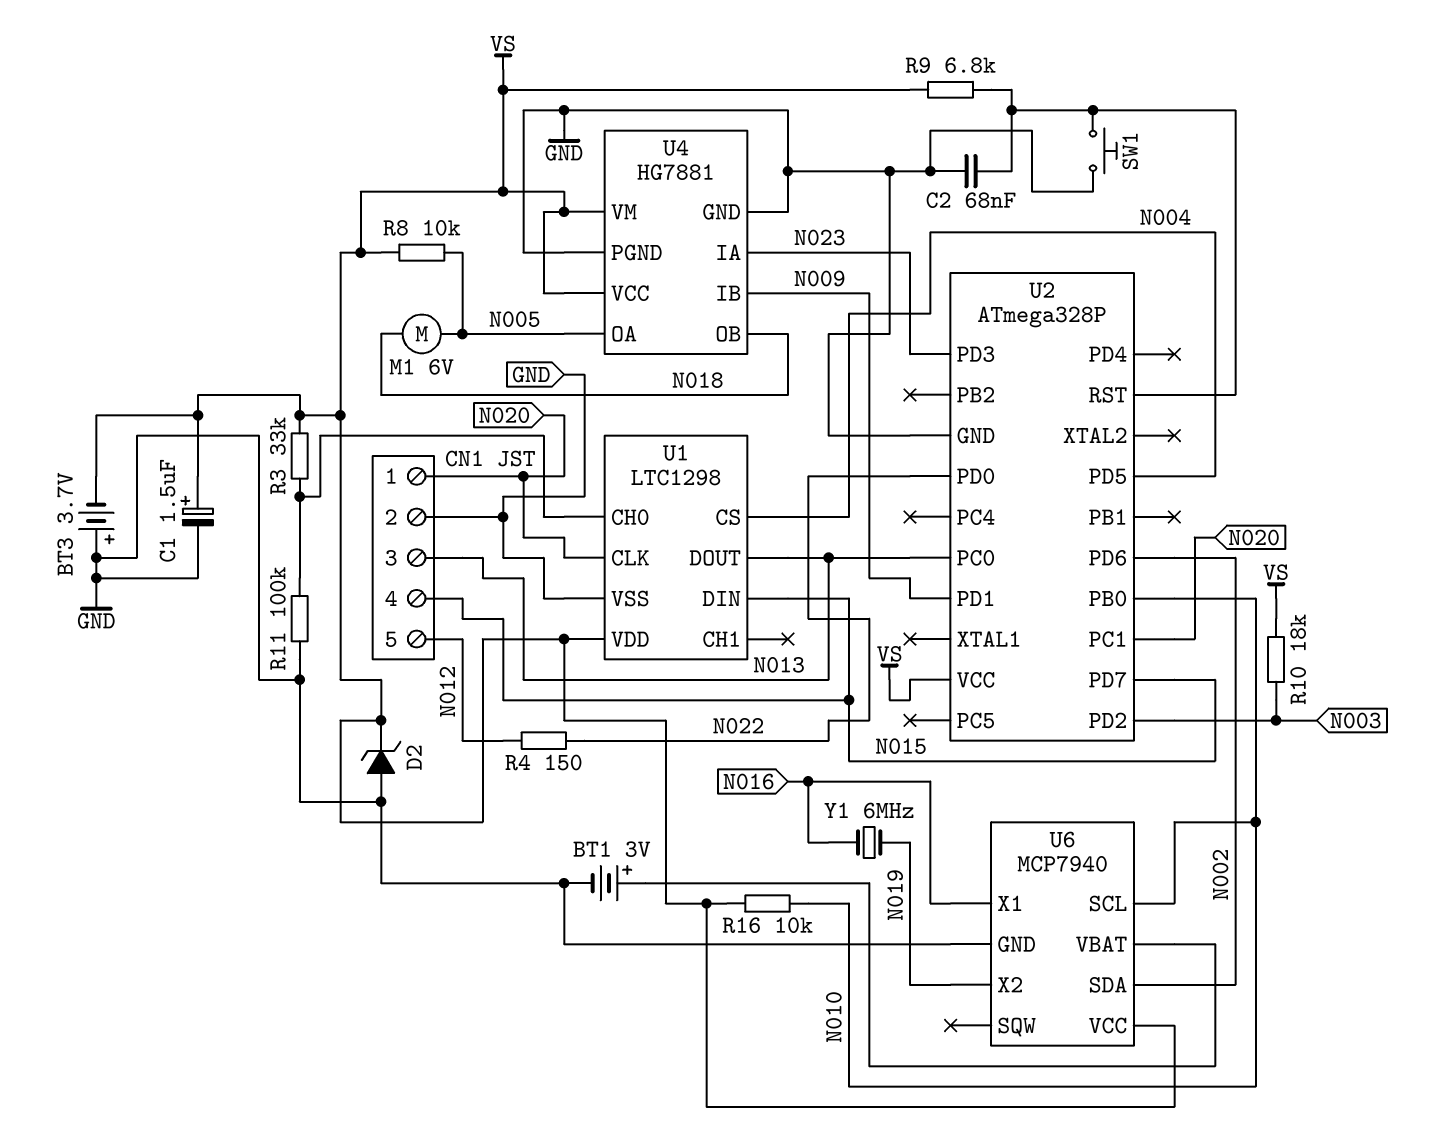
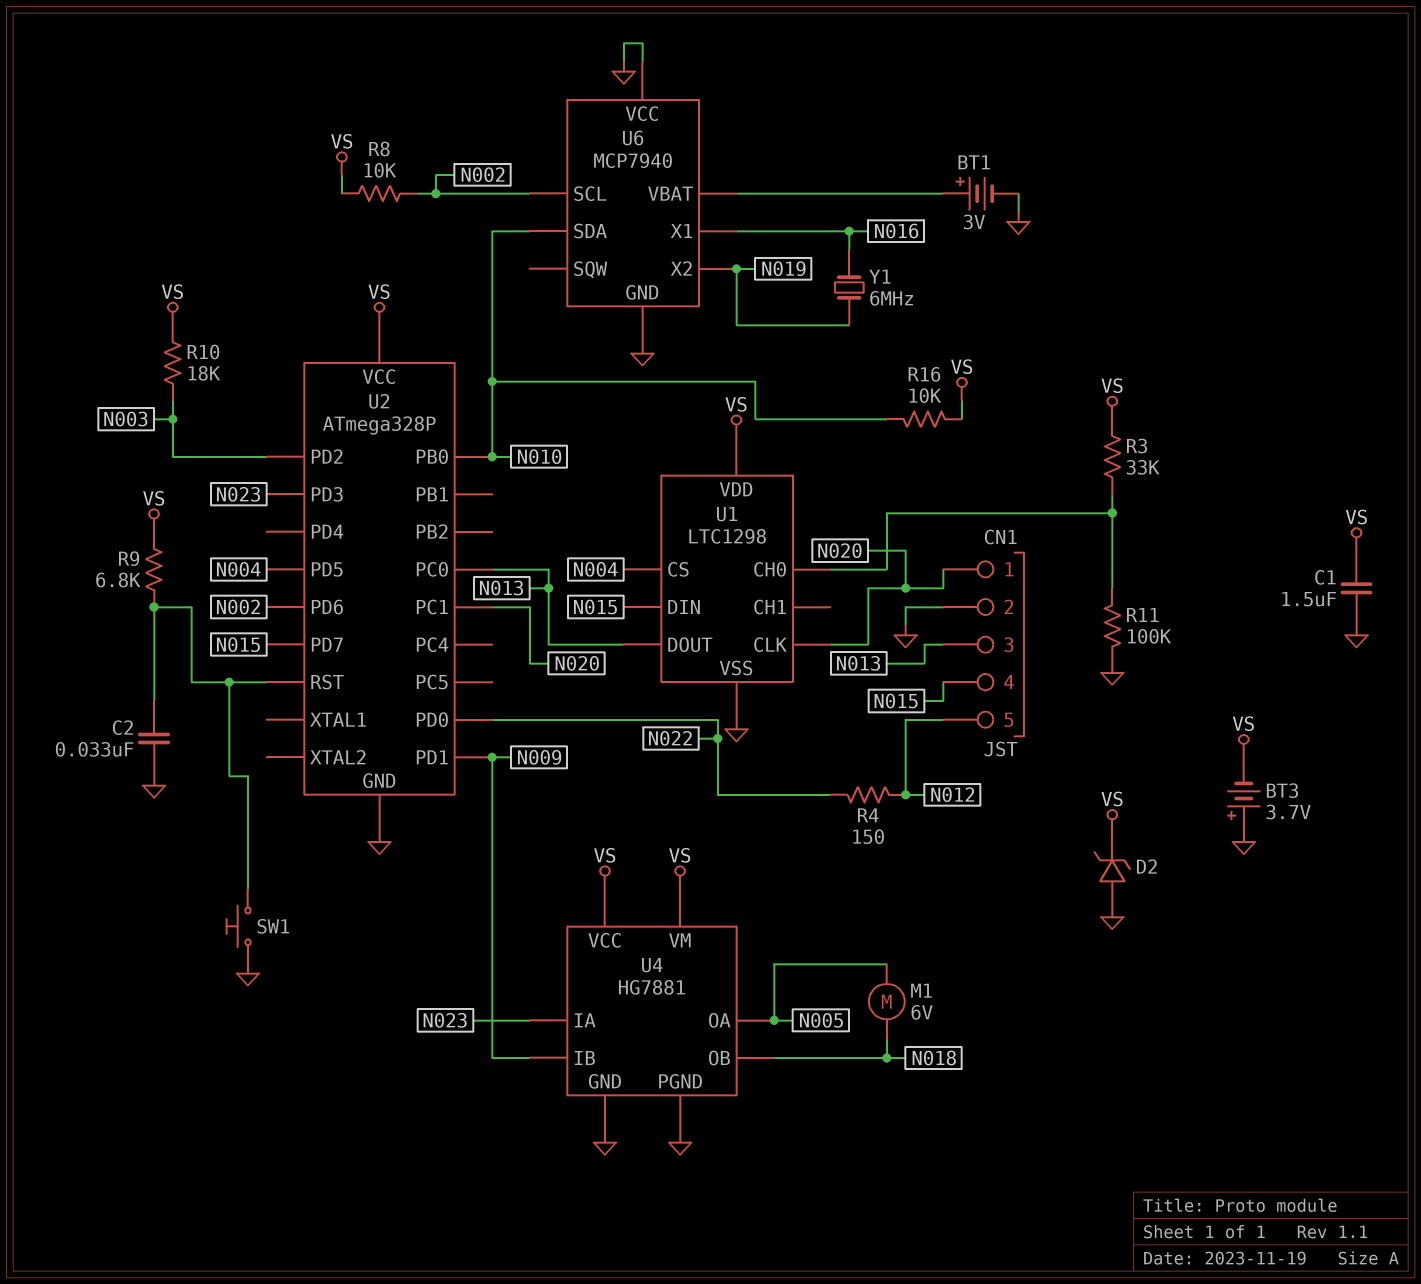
C1: 1.5uF (plus VS, minus GND) -> 1.5uF (GND, VS)
C2: 68nF (GND, U2/RST) -> 33nF (GND, U2/RST)
R8: 10k (N005, VS) -> 10k (N002, VS)
U6 pin SCL: N010 -> N002
U6 pin SDA: N002 -> N010
U6 pin VCC: VS -> GND

